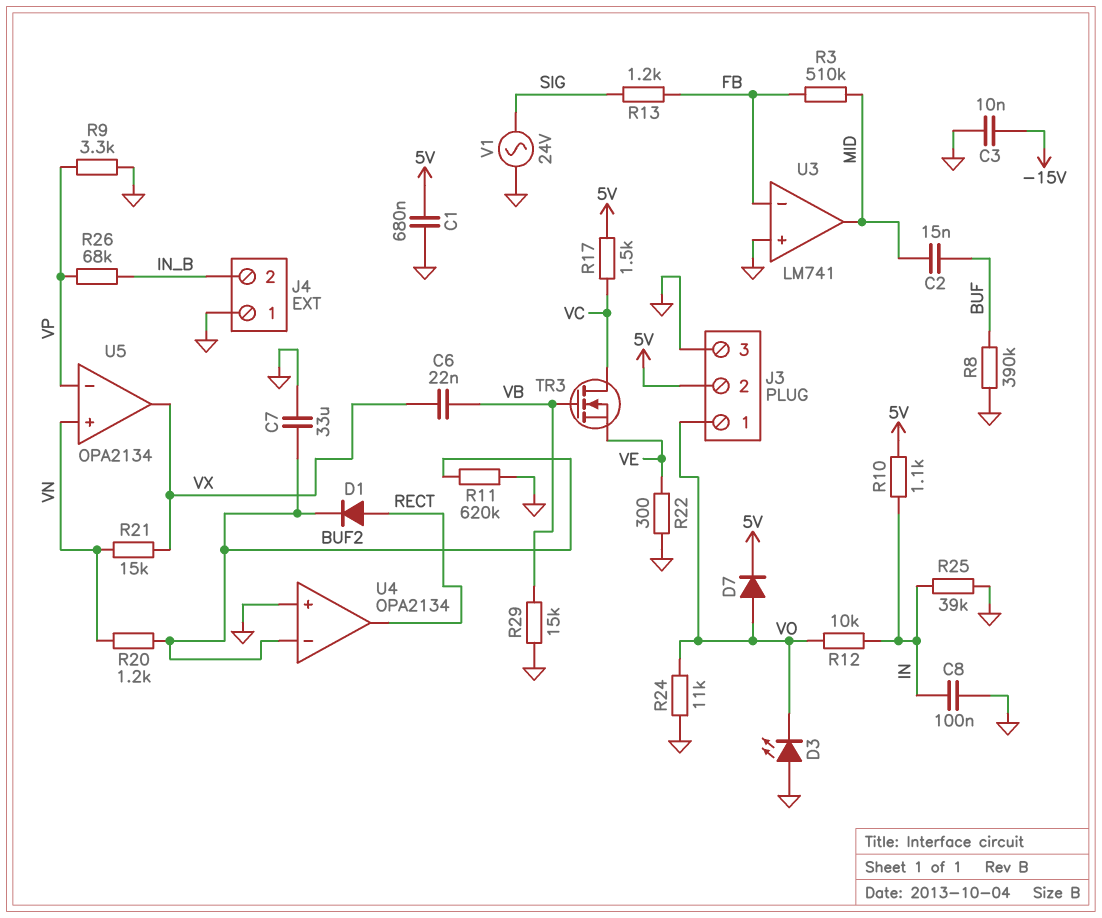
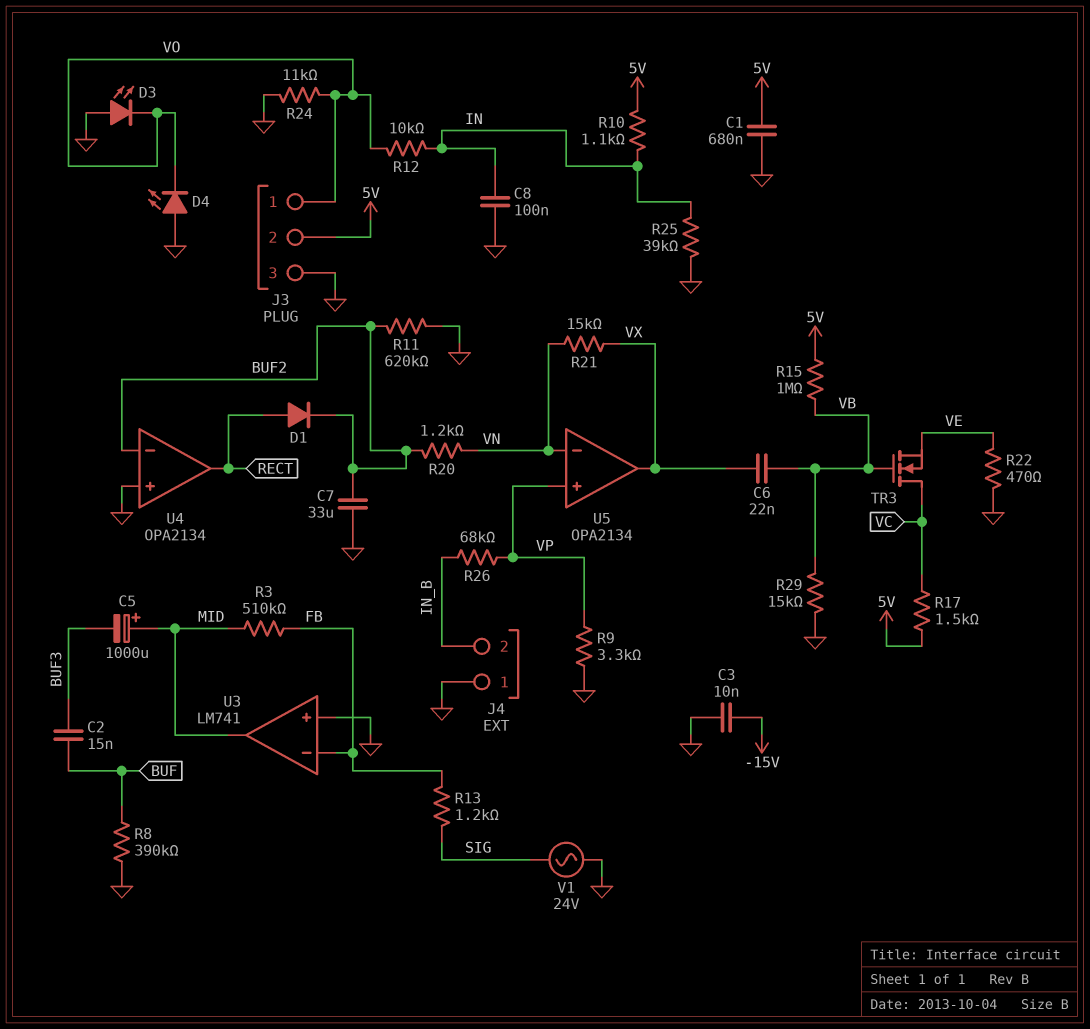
C2: 15nF (BUF, MID) -> 15nF (BUF, BUF3)
C5: none -> 1000uF (plus MID, minus BUF3)
D4: none -> LED (A GND, K VO)
D7: diode (A VO, K 5V) -> none
R15: none -> 1M (5V, VB)
R22: 300 (GND, VE) -> 470 (GND, VE)
U5 pin in+: VN -> VP
U5 pin in-: VP -> VN

